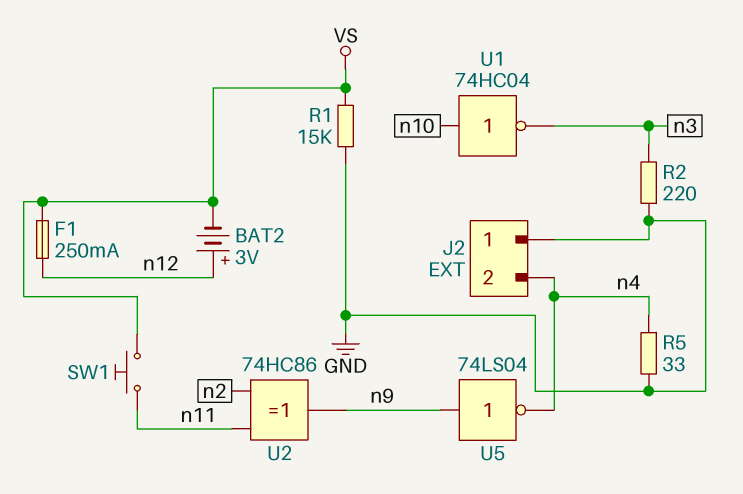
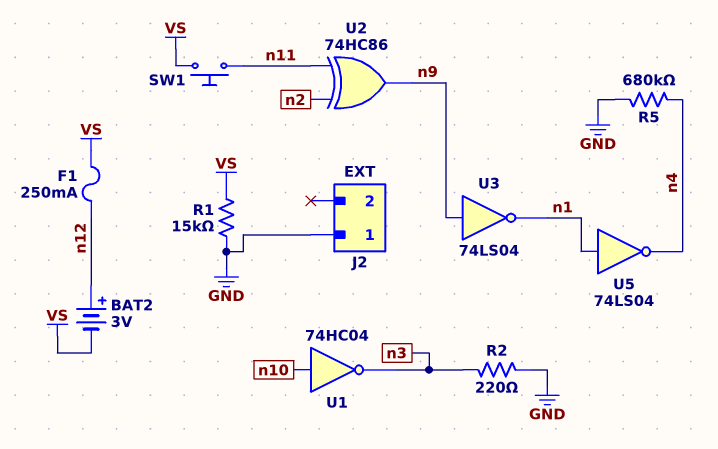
J2 pin 2: n4 -> none
R5: 33 (GND, n4) -> 680k (GND, n4)
U3: none -> NOT 74LS04 (in n9, out n1)
U5: NOT 74LS04 (in n9, out n4) -> NOT 74LS04 (in n1, out n4)

